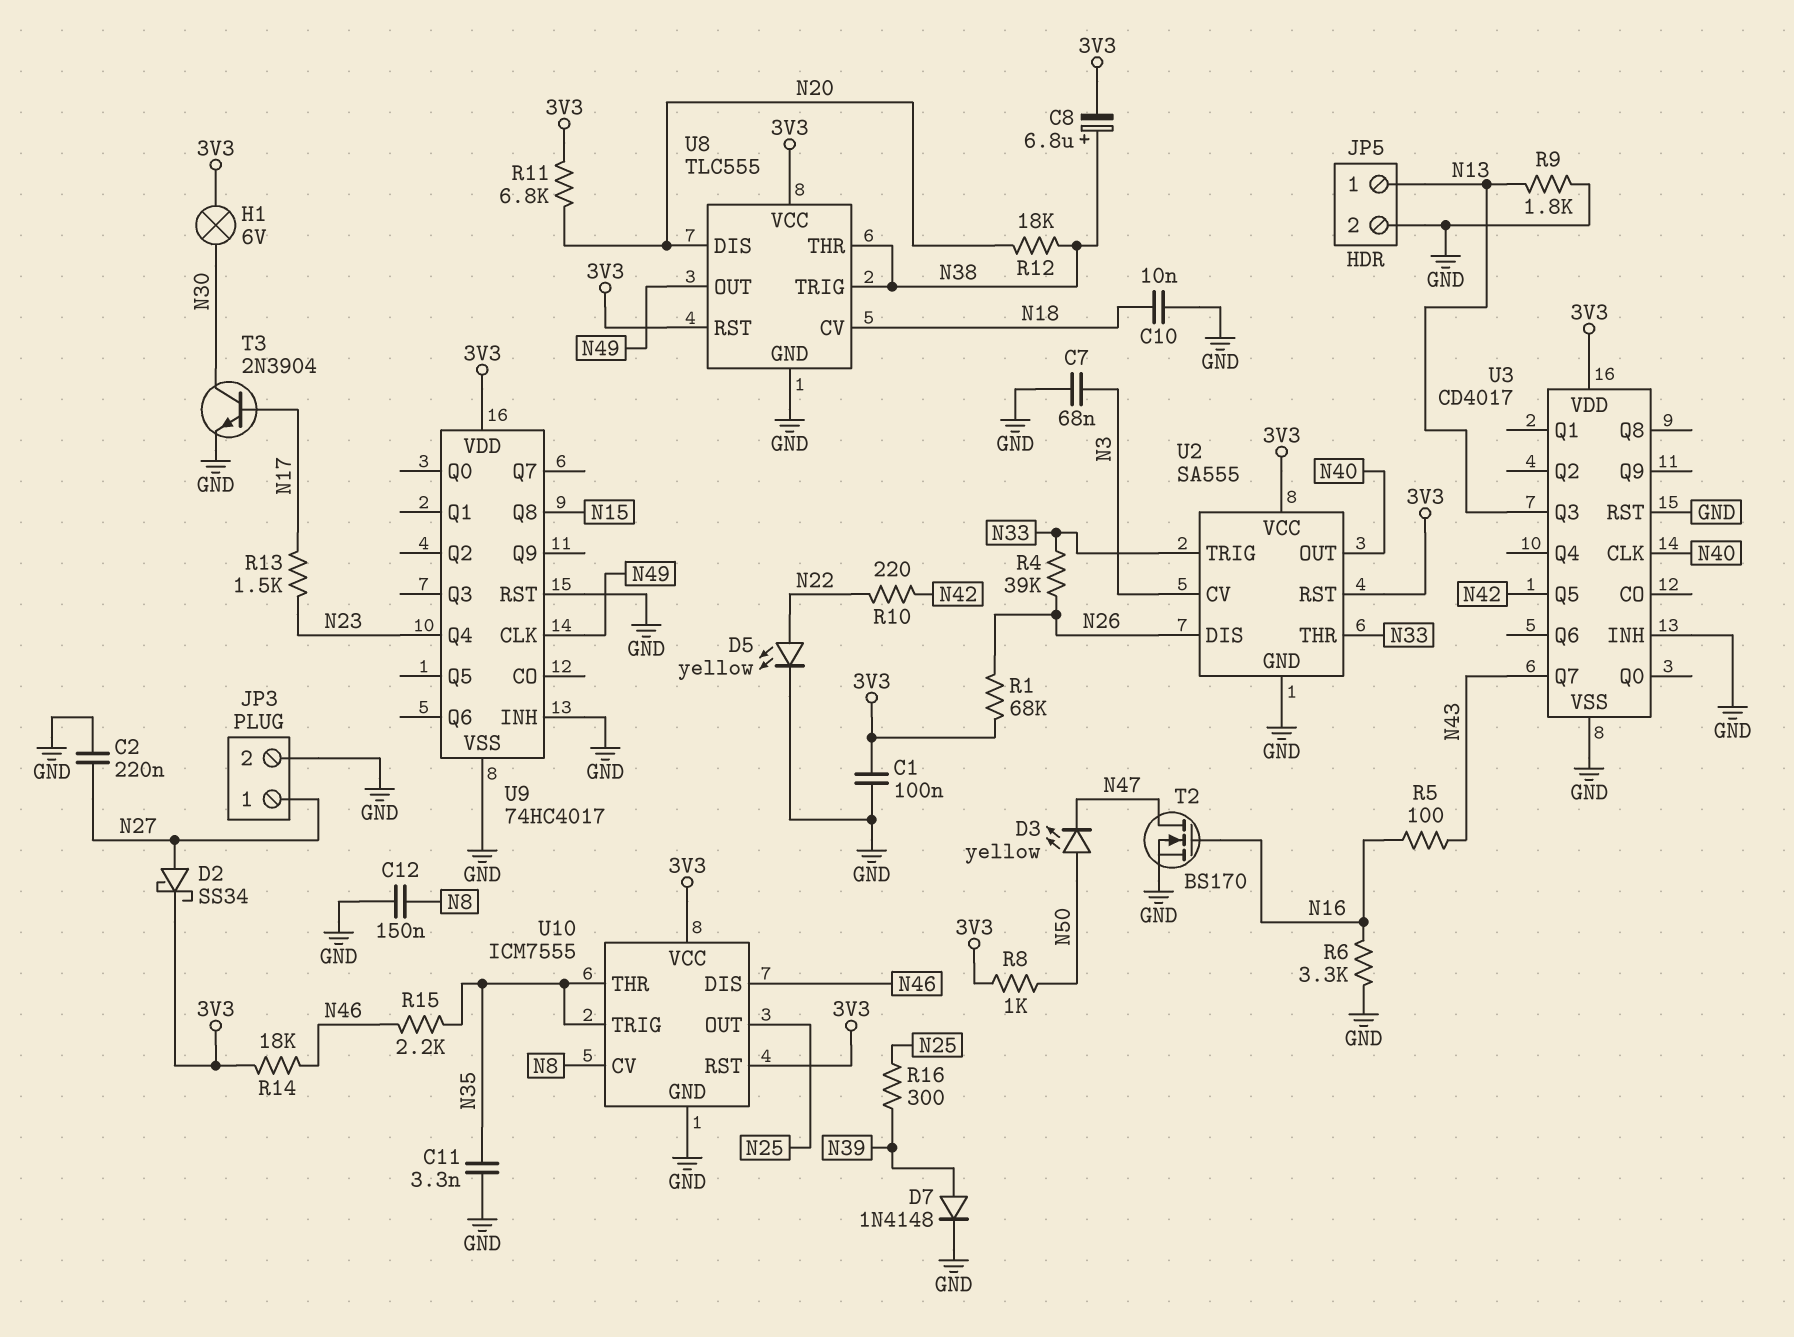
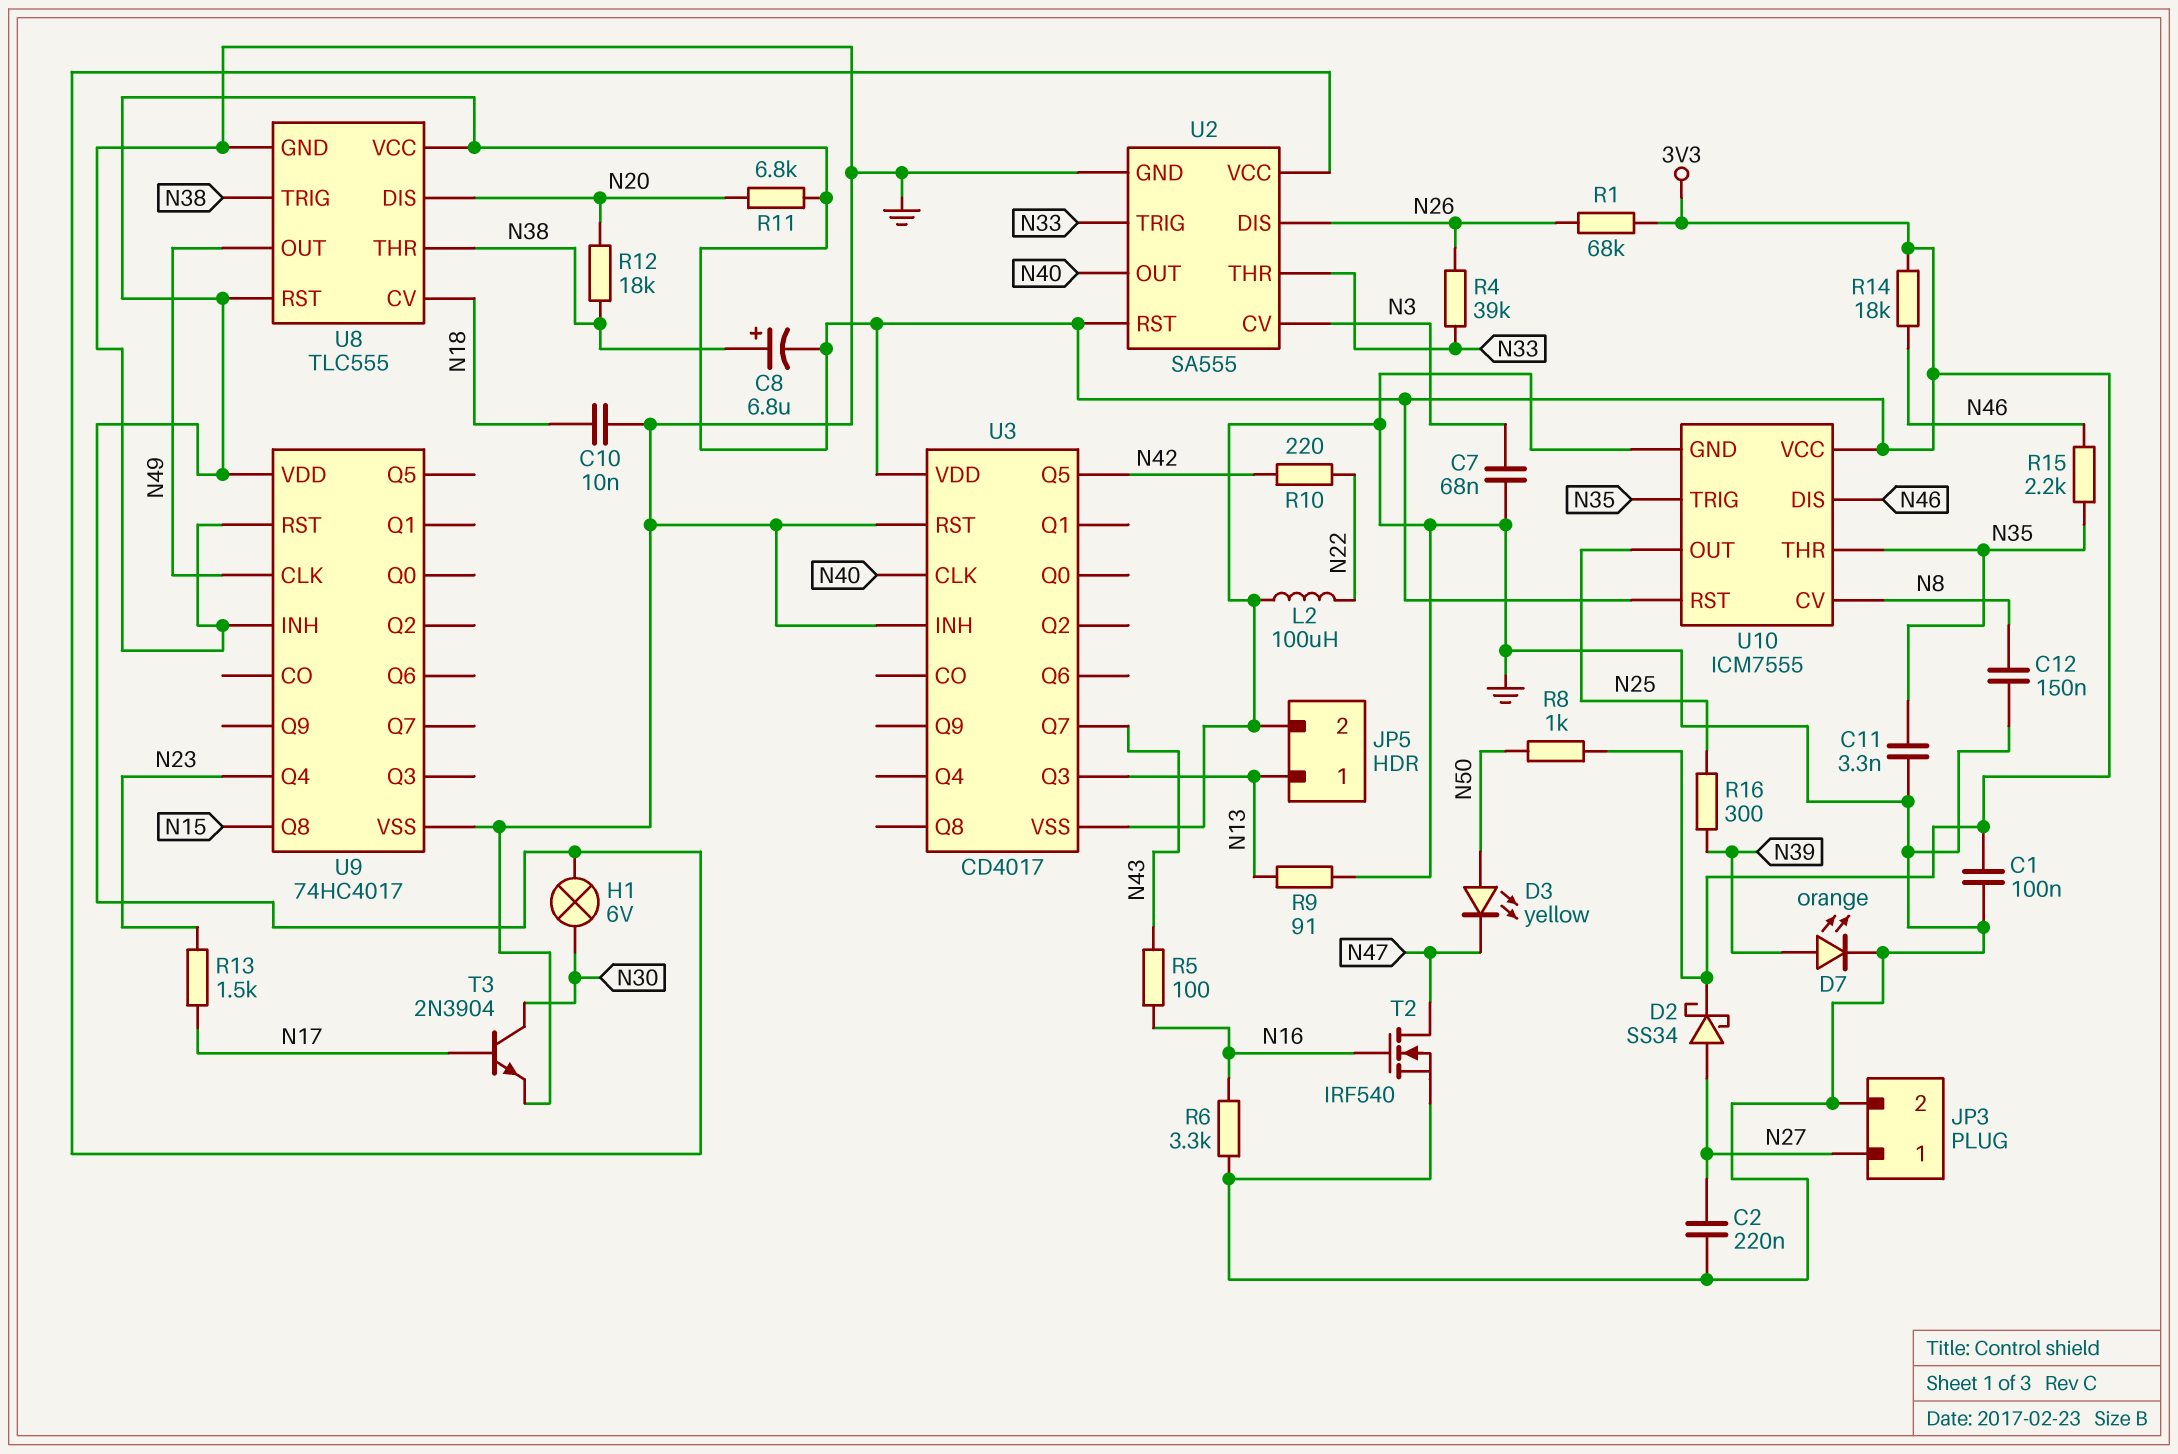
D5: LED yellow (A N22, K GND) -> none
D7: diode 1N4148 (A N39, K GND) -> LED orange (A N39, K GND)
L2: none -> 100uH (GND, N22)
R9: 1.8k (GND, N13) -> 91 (GND, N13)
T2: NMOS BS170 (G N16, D N47, S GND) -> NMOS IRF540 (G N16, D N47, S GND)

